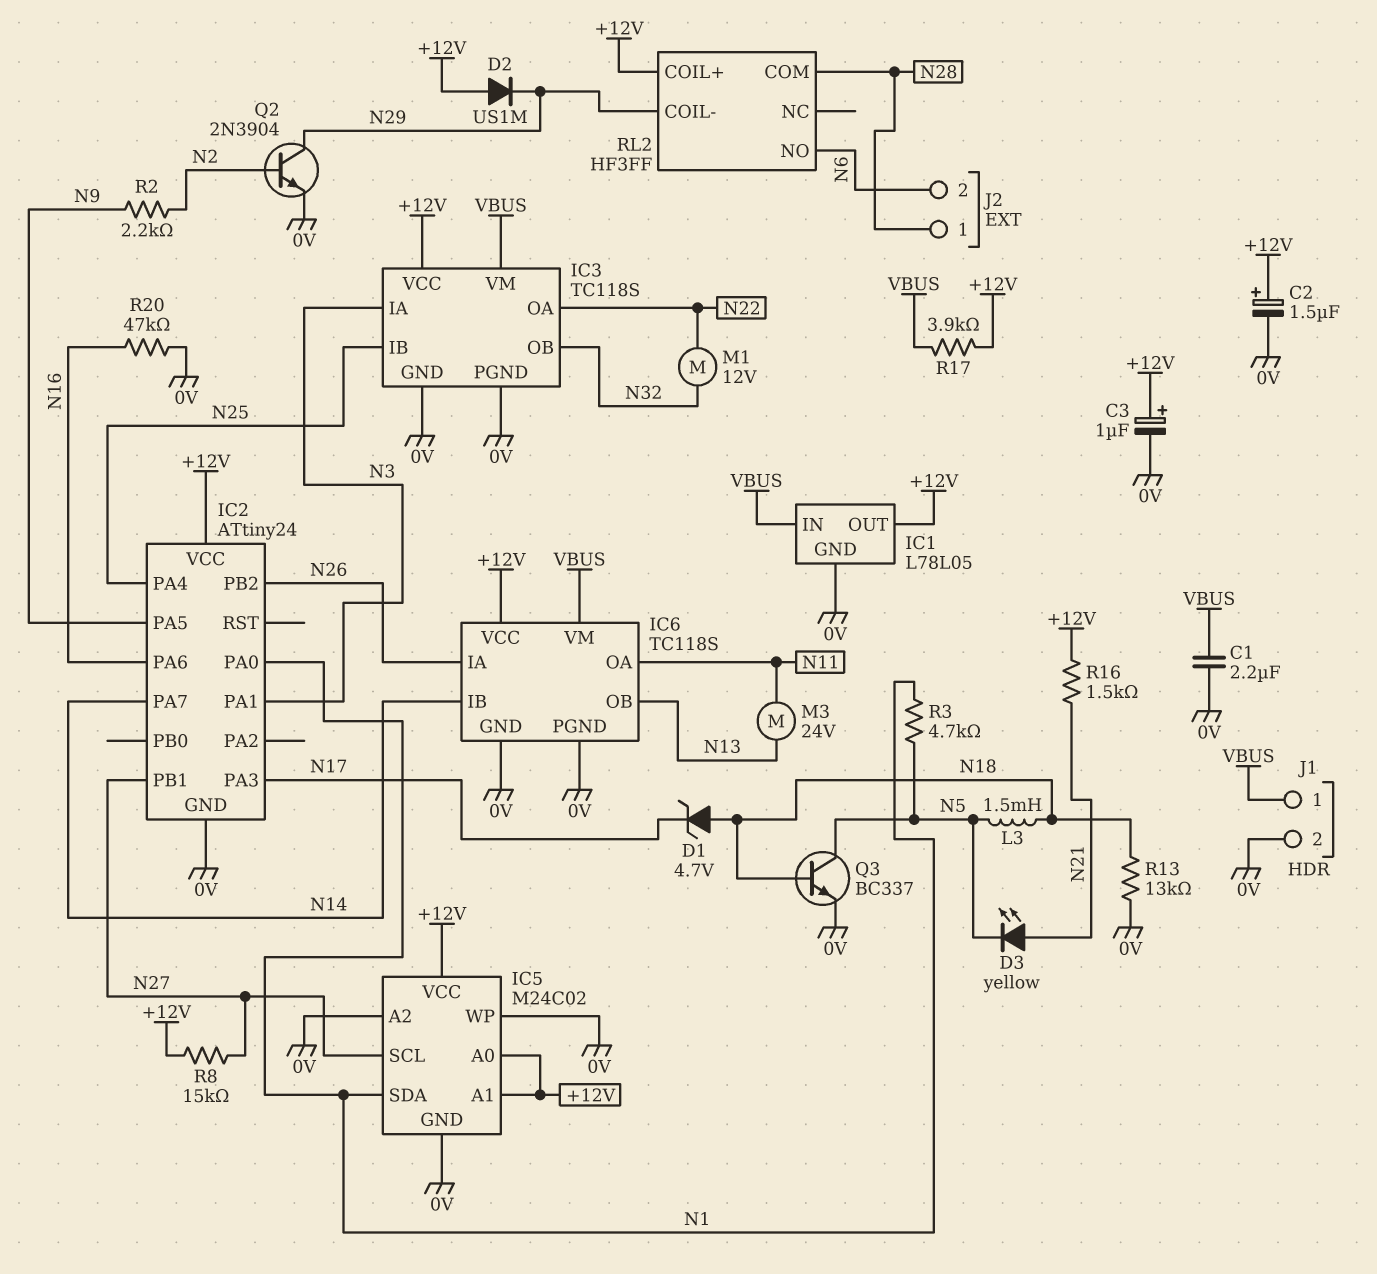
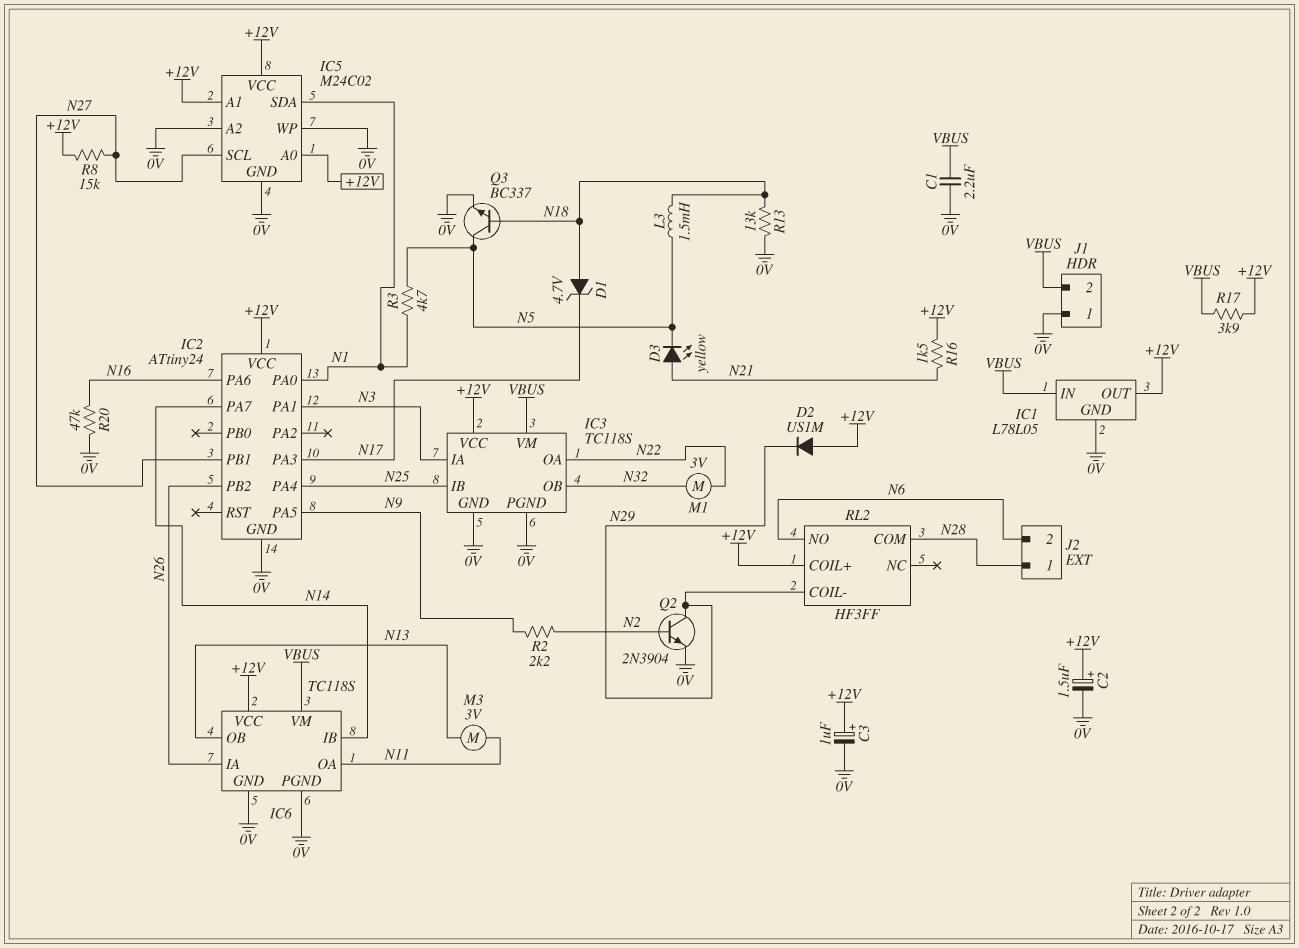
J1 pin 1: VBUS -> 0V
J1 pin 2: 0V -> VBUS
M1: motor 12V (N22, N32) -> motor 3V (N22, N32)
M3: motor 24V (N11, N13) -> motor 3V (N11, N13)

